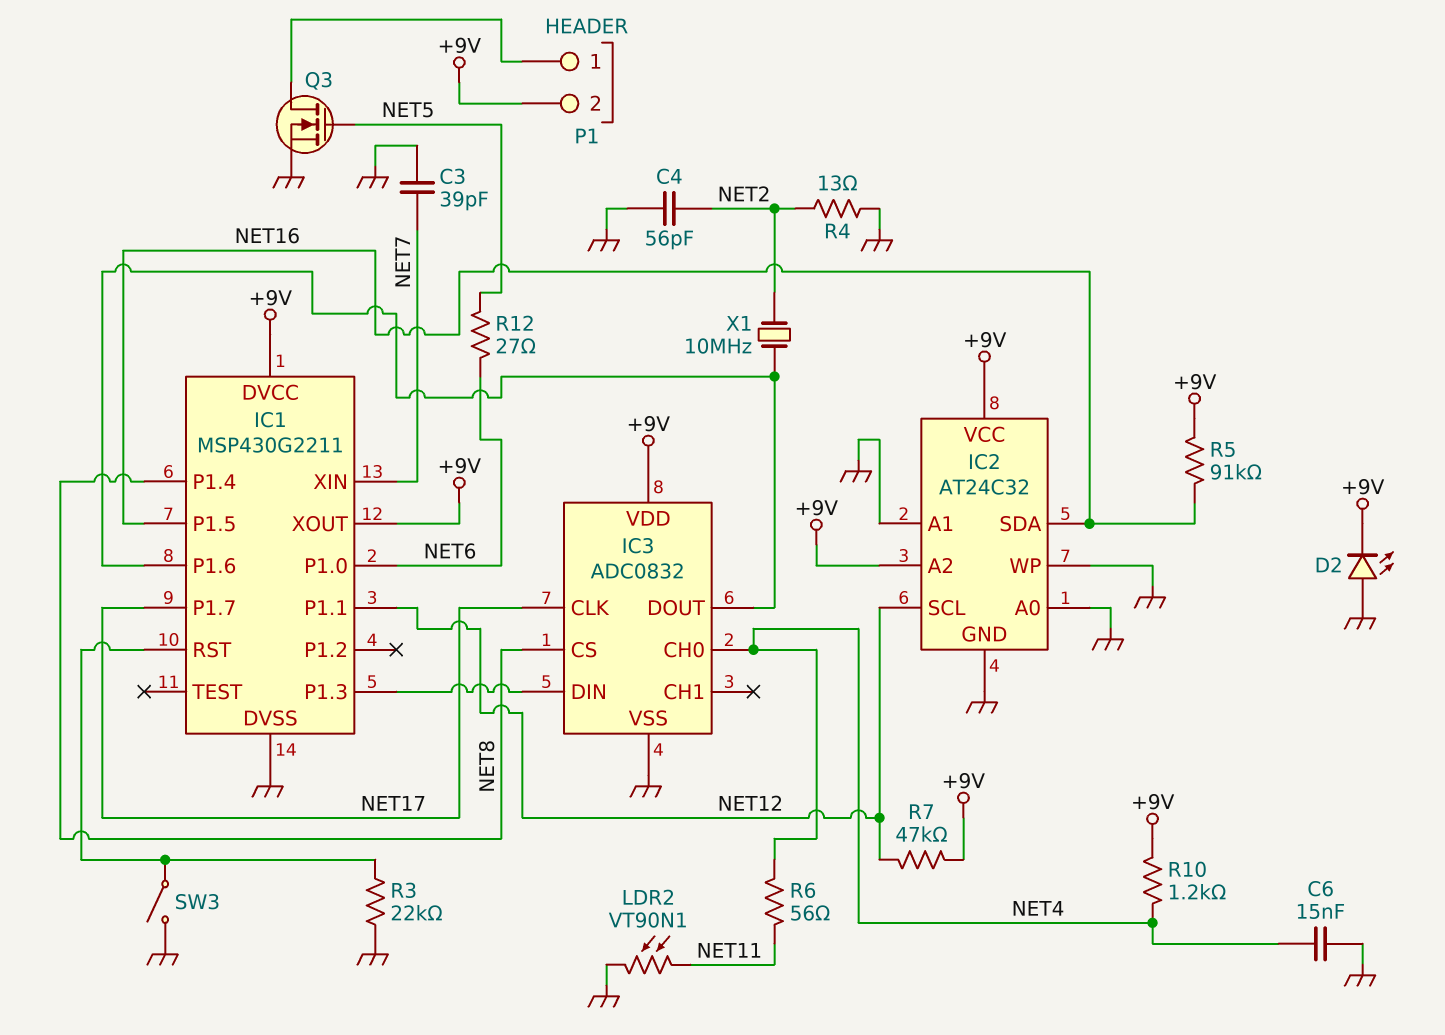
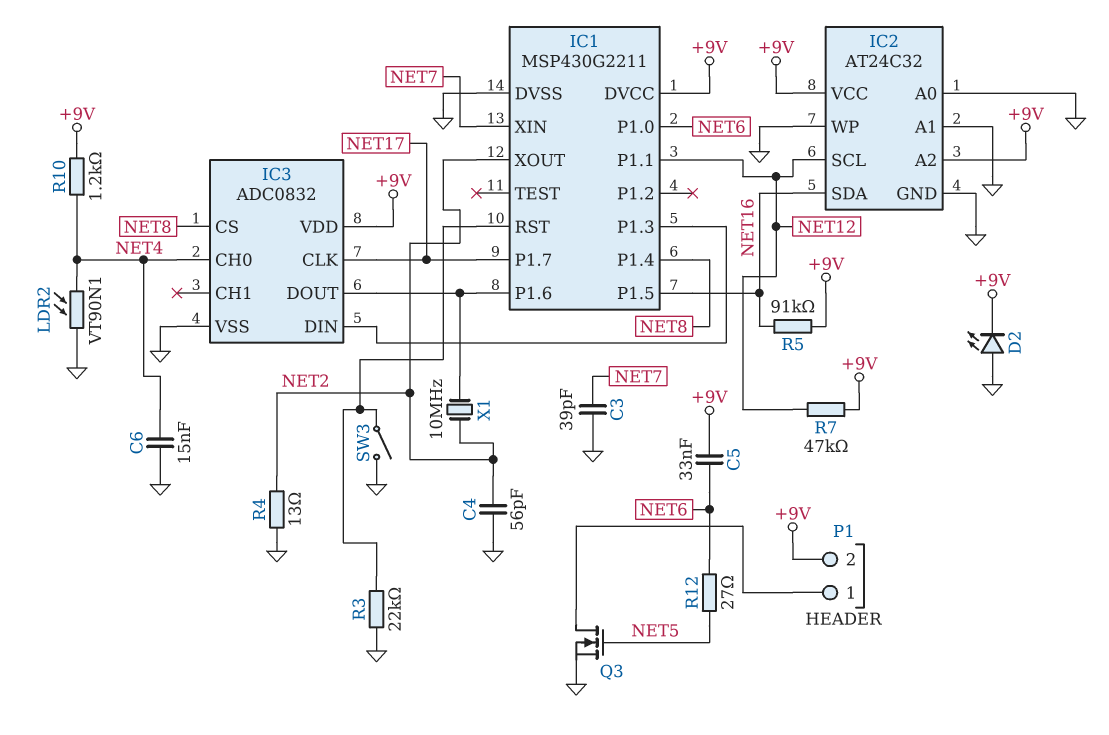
C5: none -> 33nF (+9V, NET6)
IC1 pin XOUT: +9V -> NET2
LDR2: VT90N1 (GND, NET11) -> VT90N1 (GND, NET4)
R6: 56 (NET4, NET11) -> none

